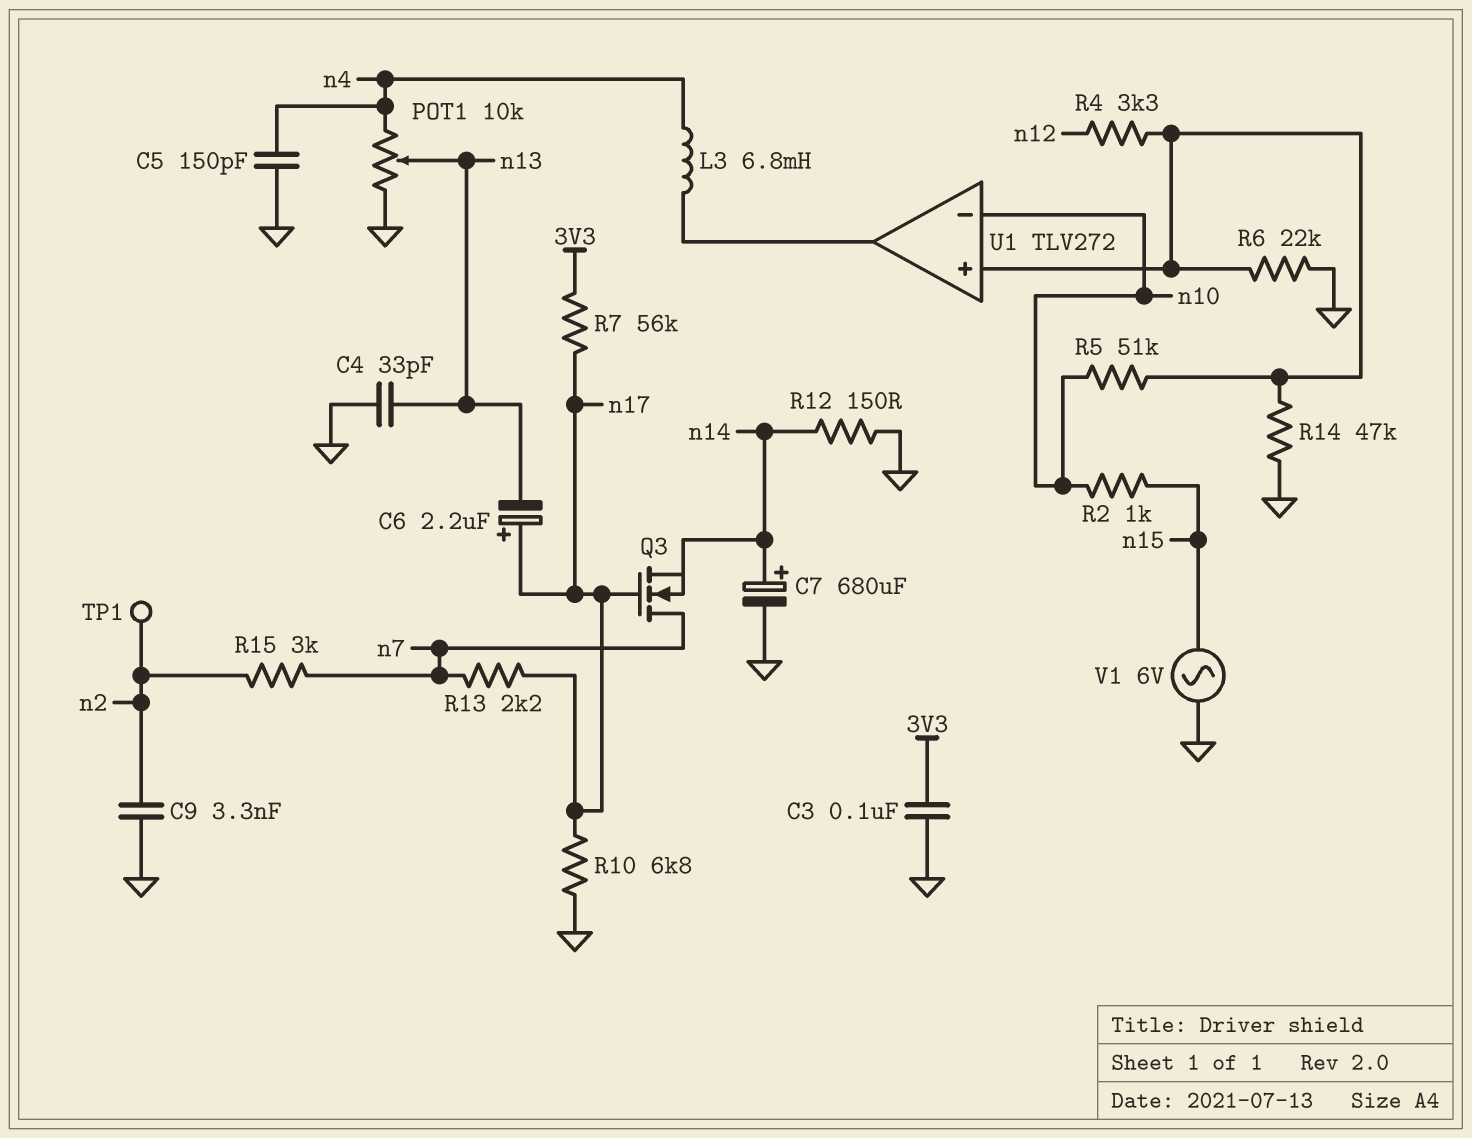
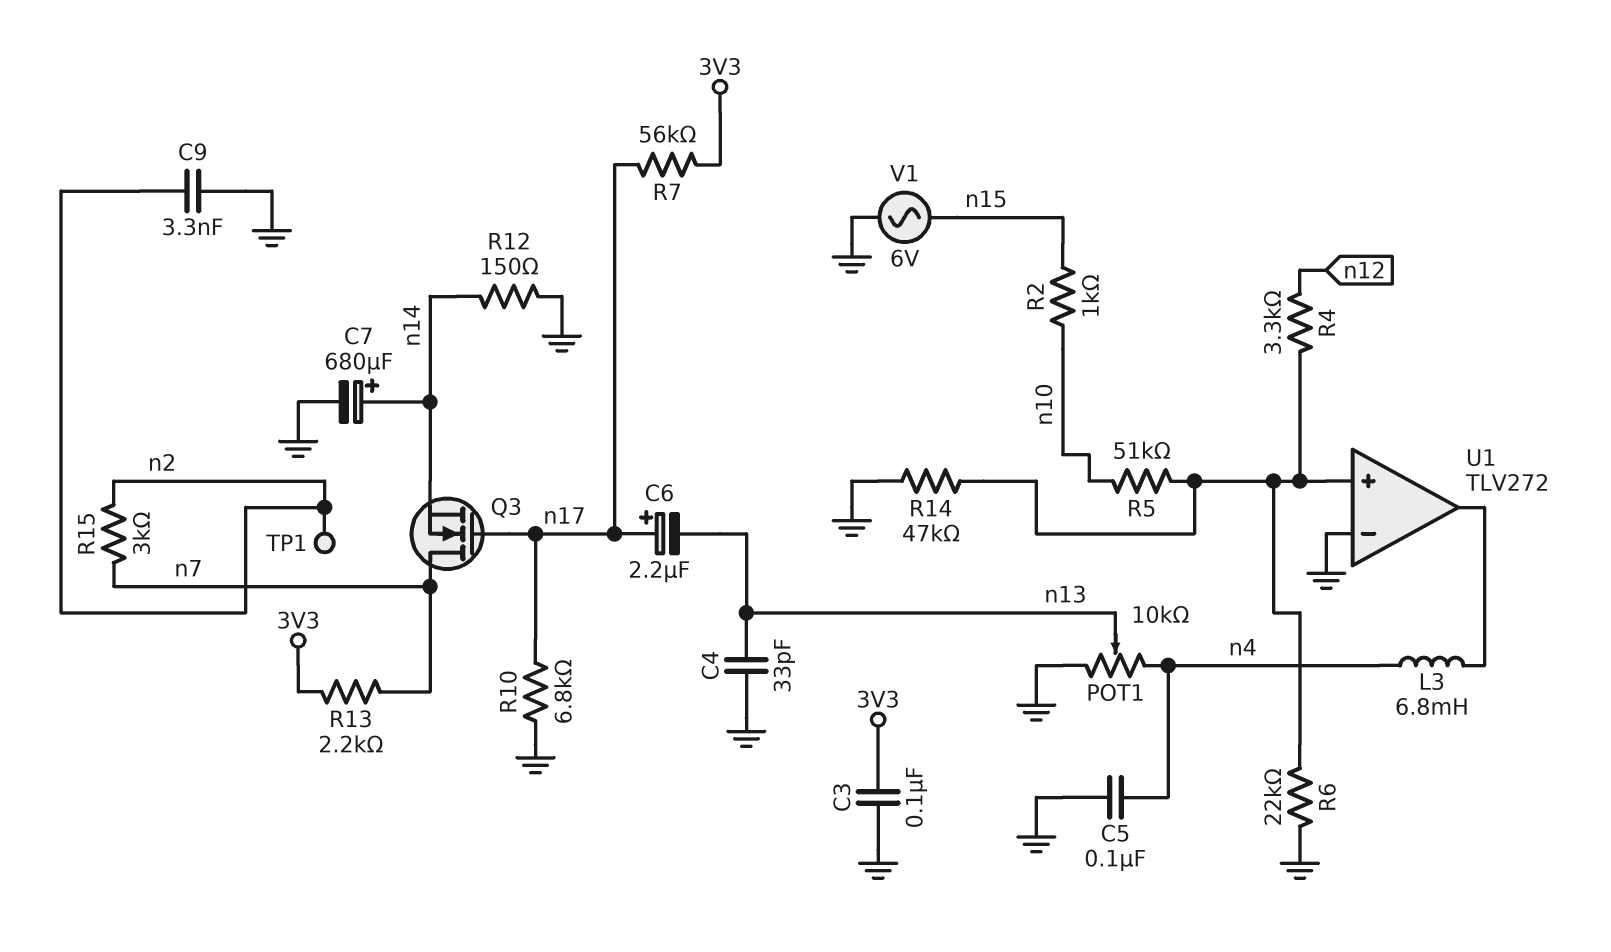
C5: 150pF (GND, n4) -> 100nF (GND, n4)
R13: 2.2k (n7, n17) -> 2.2k (3V3, n7)
U1 pin in-: n10 -> GND

